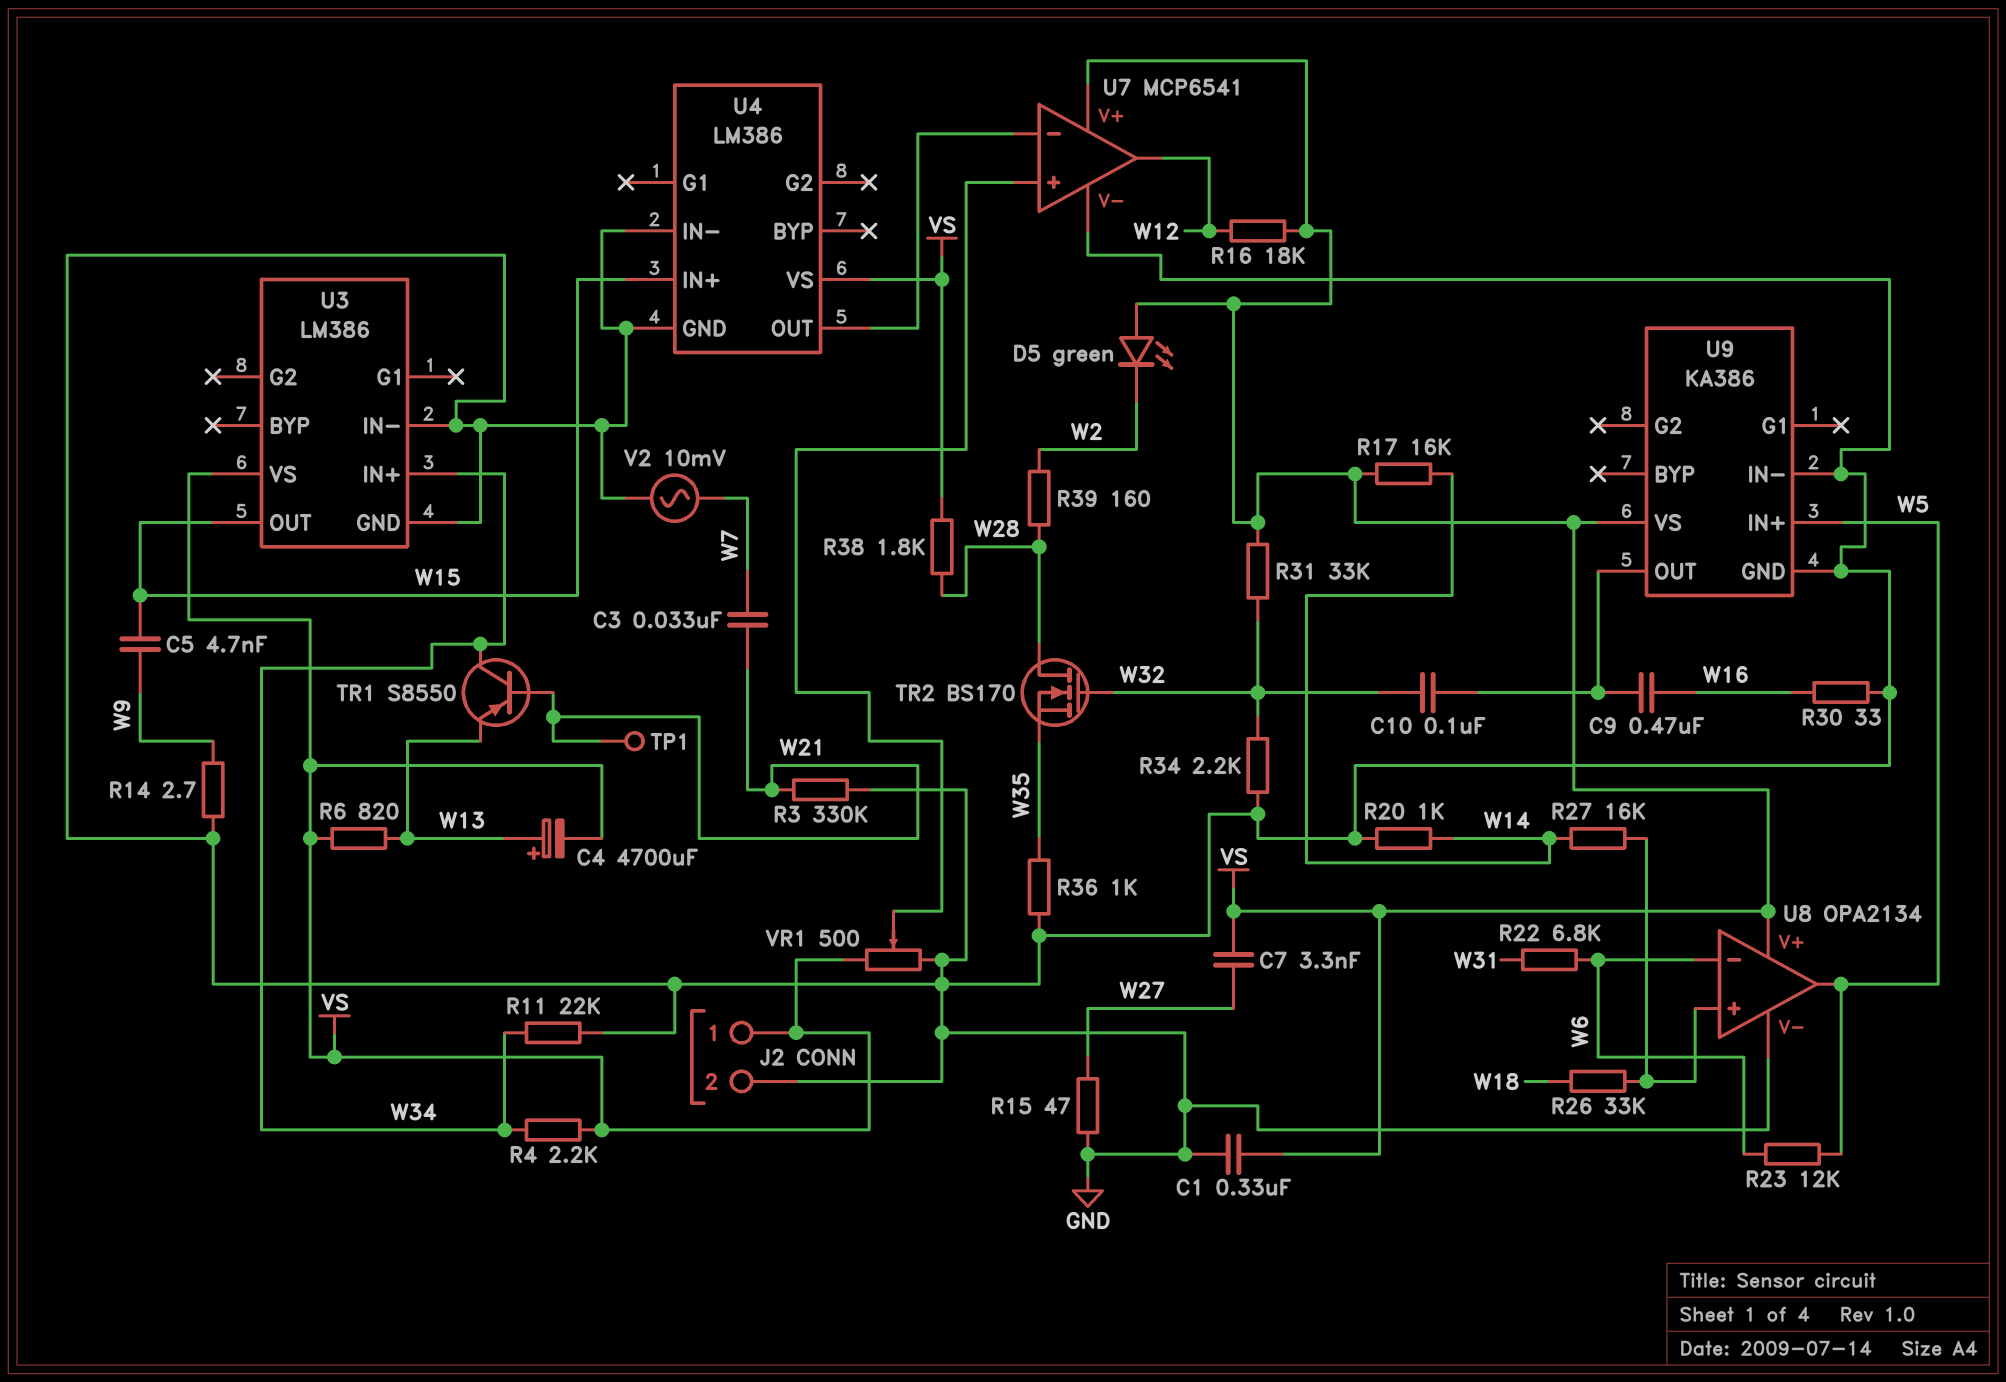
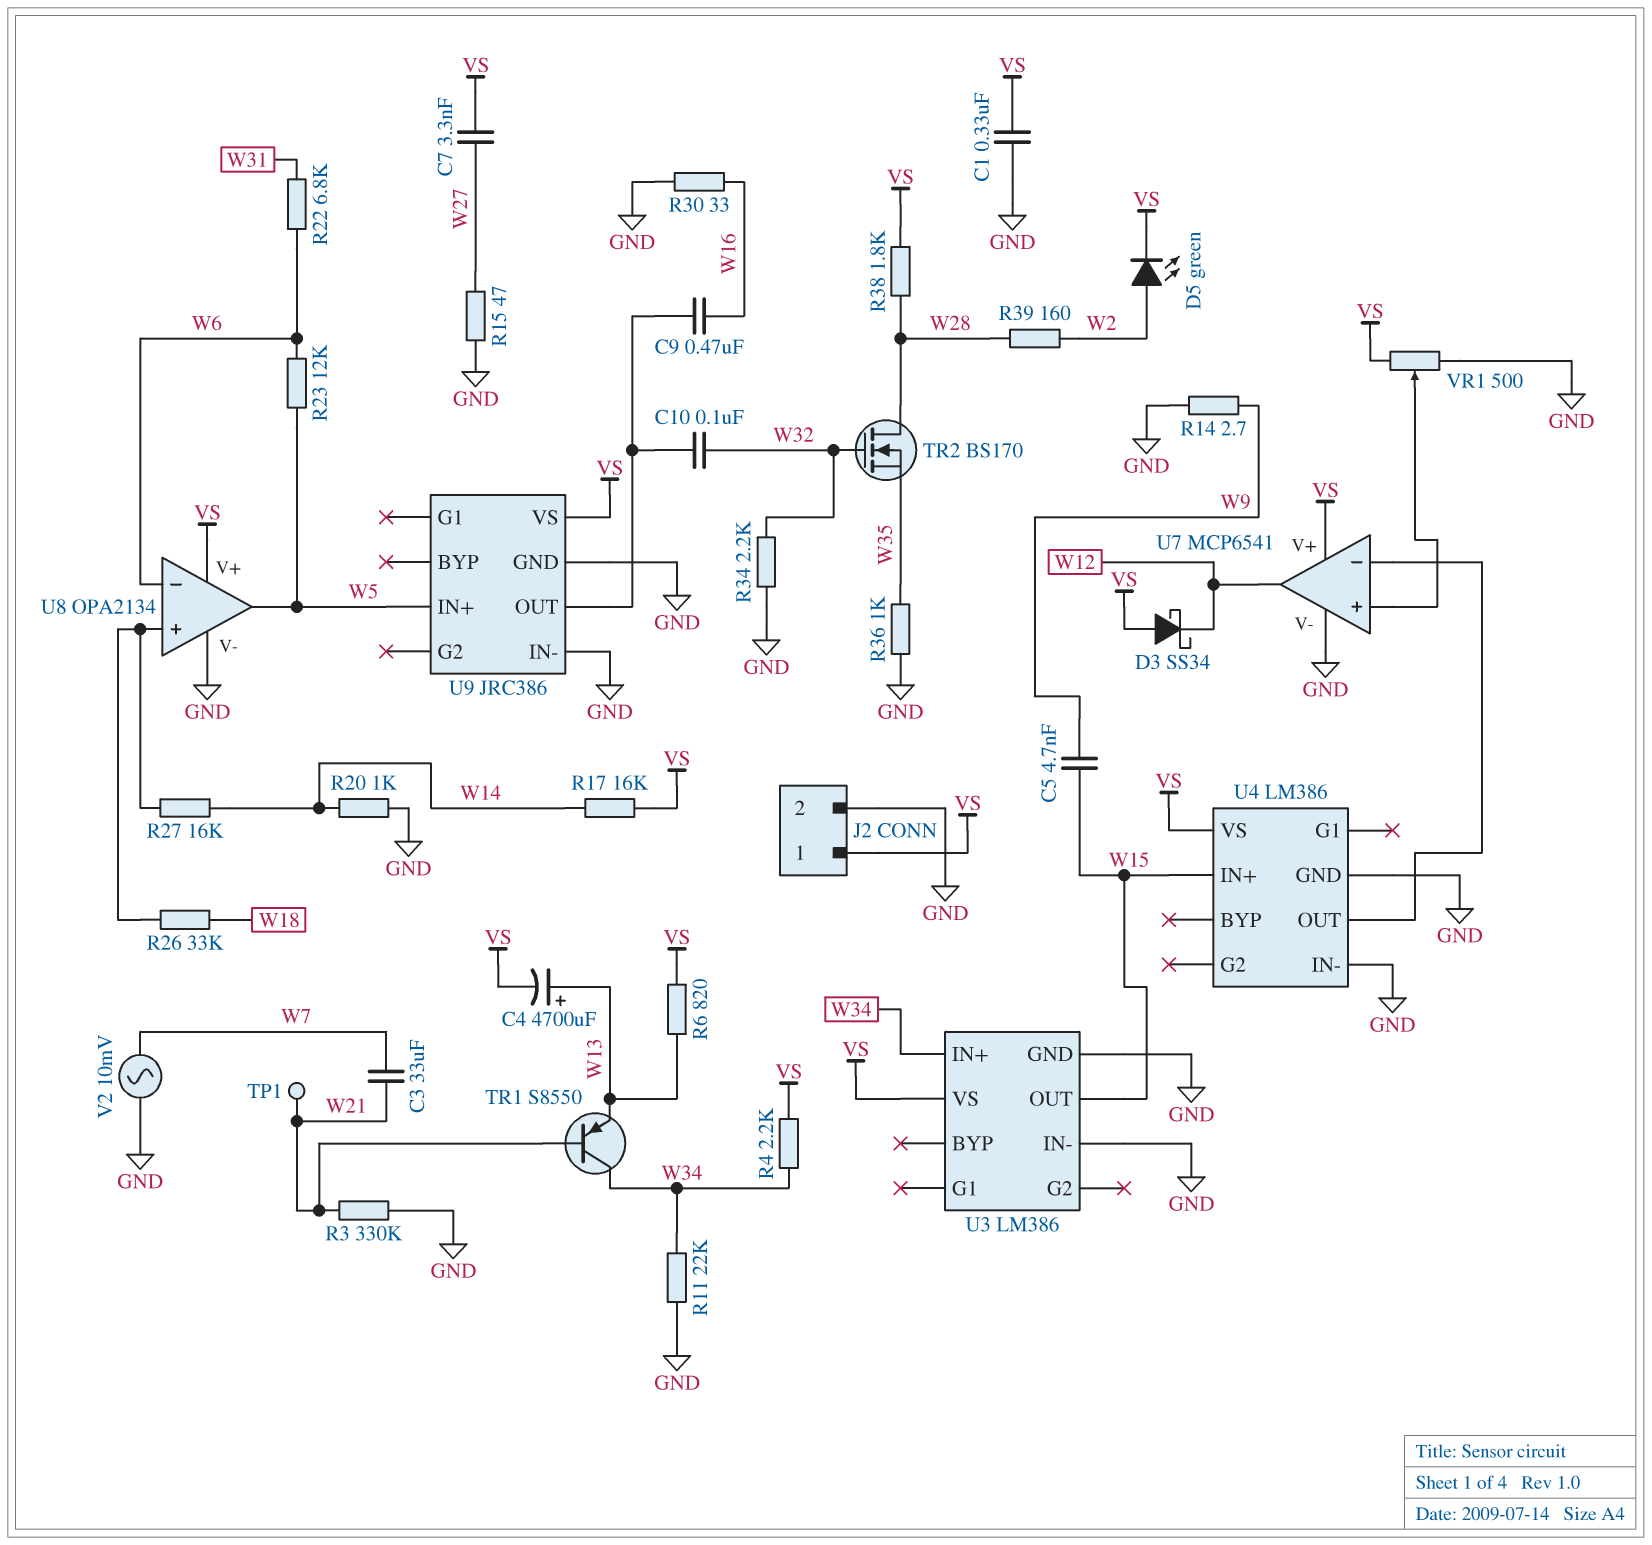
C3: 33nF (W7, W21) -> 33uF (W7, W21)
D3: none -> schottky SS34 (A VS, K W12)
D5: LED green (A VS, K W2) -> LED green (A W2, K VS)
R16: 18k (VS, W12) -> none
R31: 33k (VS, W32) -> none
U9: KA386 -> JRC386

